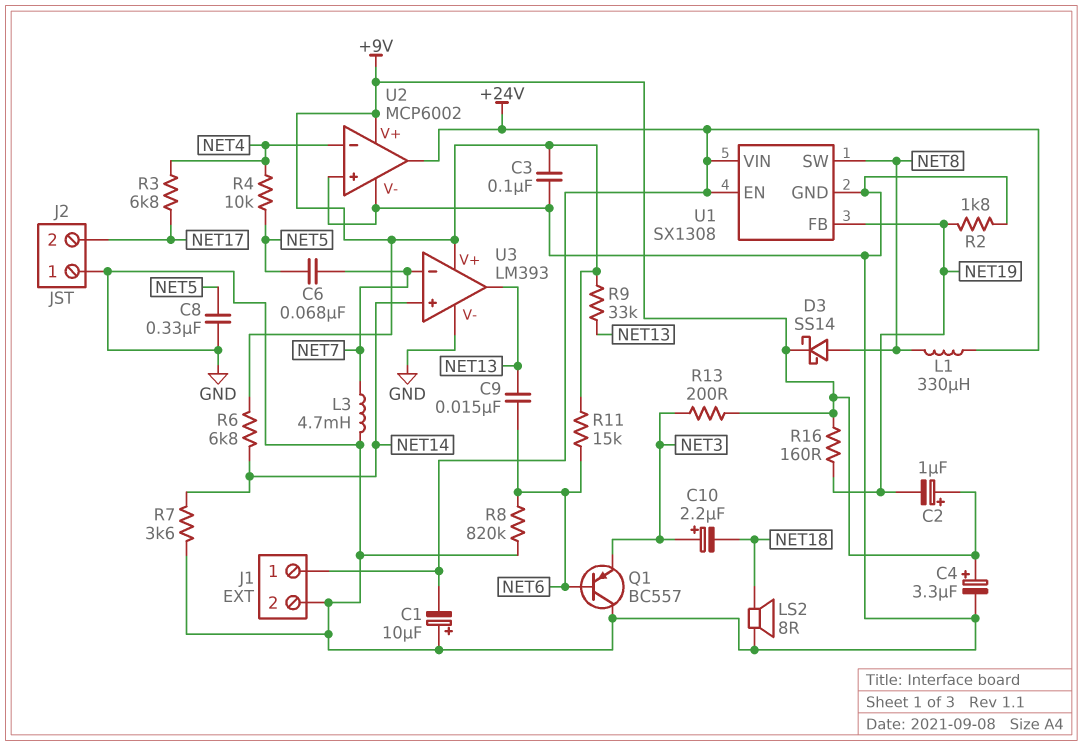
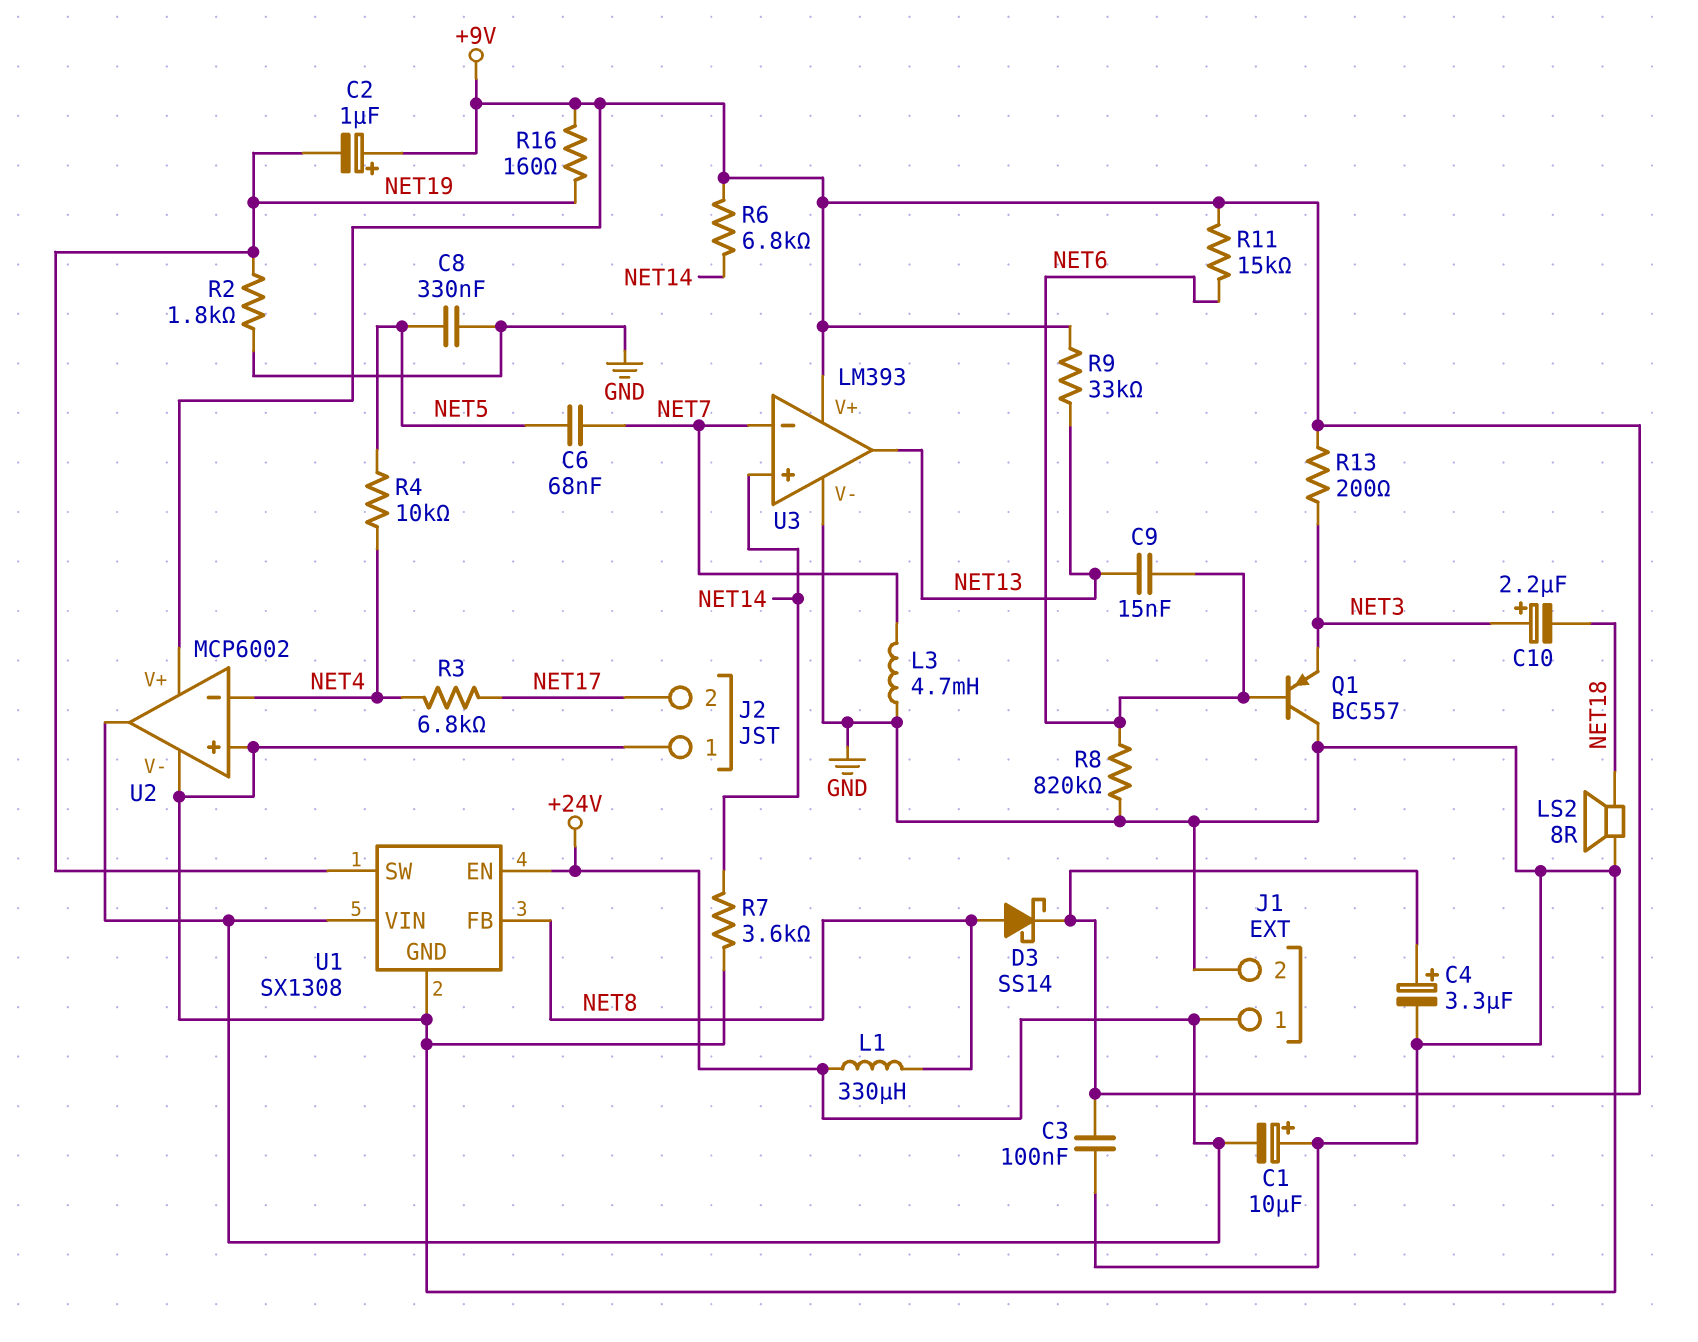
U1 pin FB: NET19 -> NET8
U1 pin SW: NET8 -> NET19

